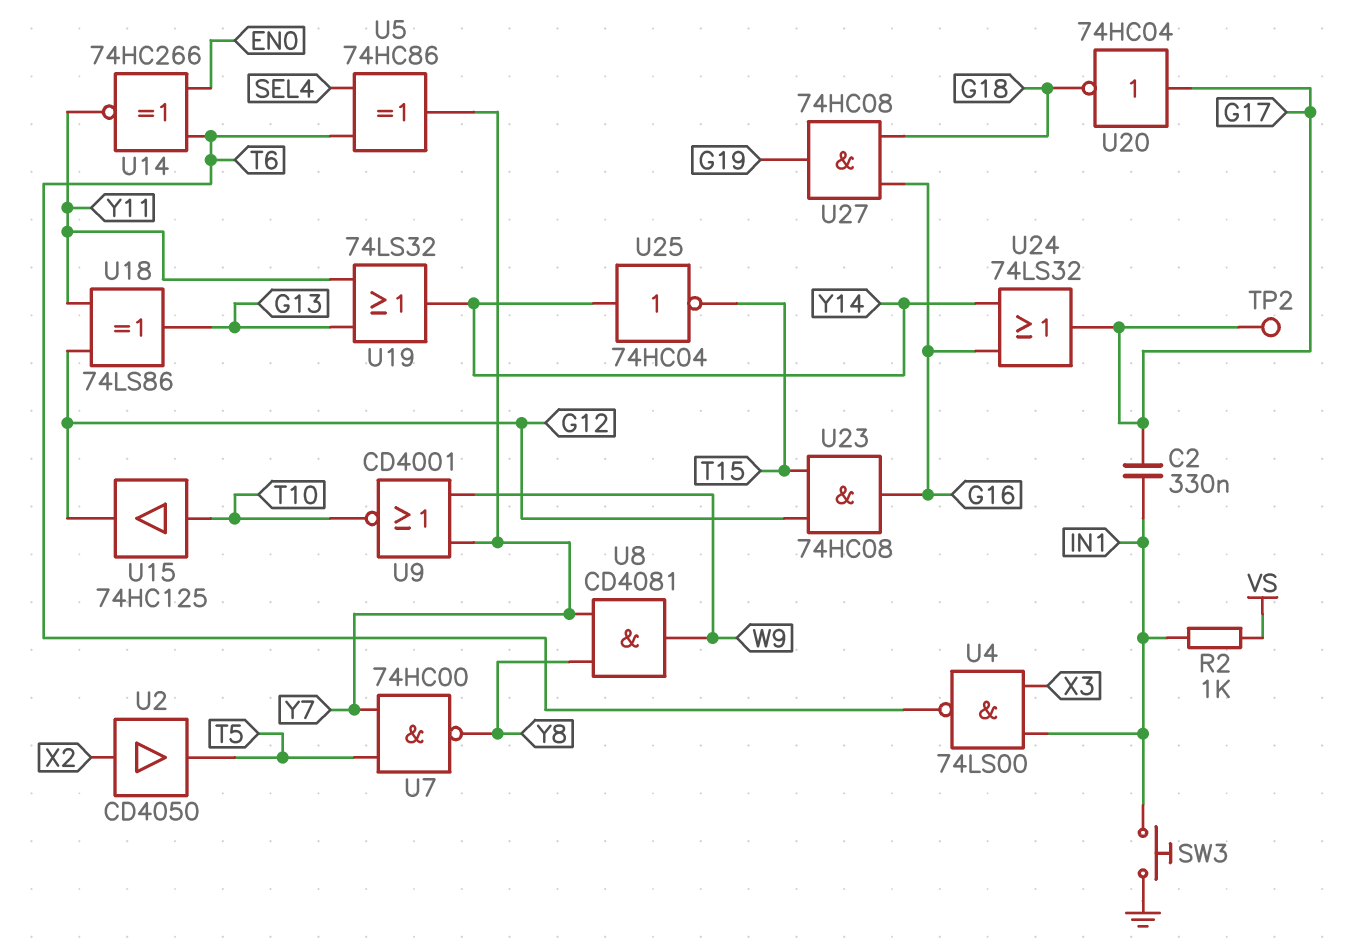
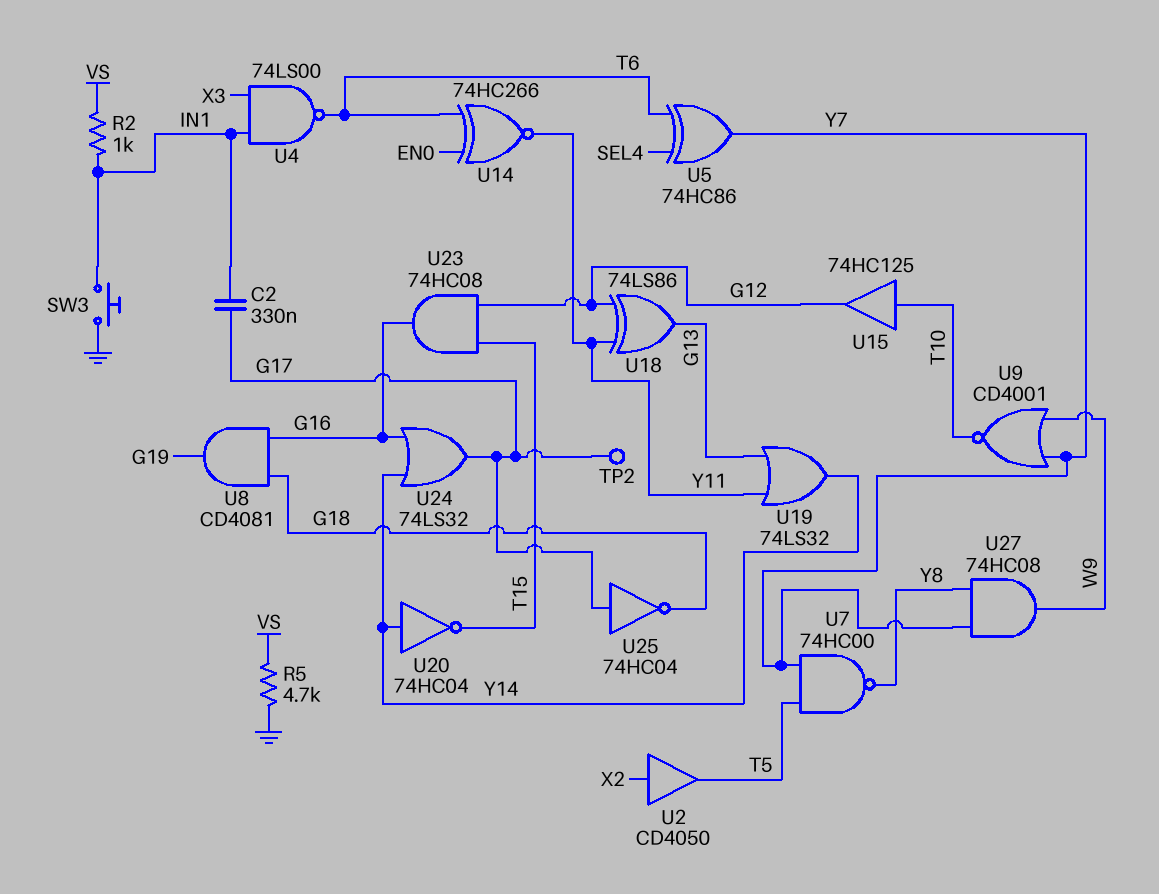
R5: none -> 4.7k (GND, VS)
U8: AND CD4081 (in Y7, in Y8, out W9) -> AND CD4081 (in G16, in G18, out G19)
U20: NOT 74HC04 (in G17, out G18) -> NOT 74HC04 (in Y14, out T15)
U25: NOT 74HC04 (in Y14, out T15) -> NOT 74HC04 (in G17, out G18)
U27: AND 74HC08 (in G16, in G18, out G19) -> AND 74HC08 (in Y7, in Y8, out W9)

